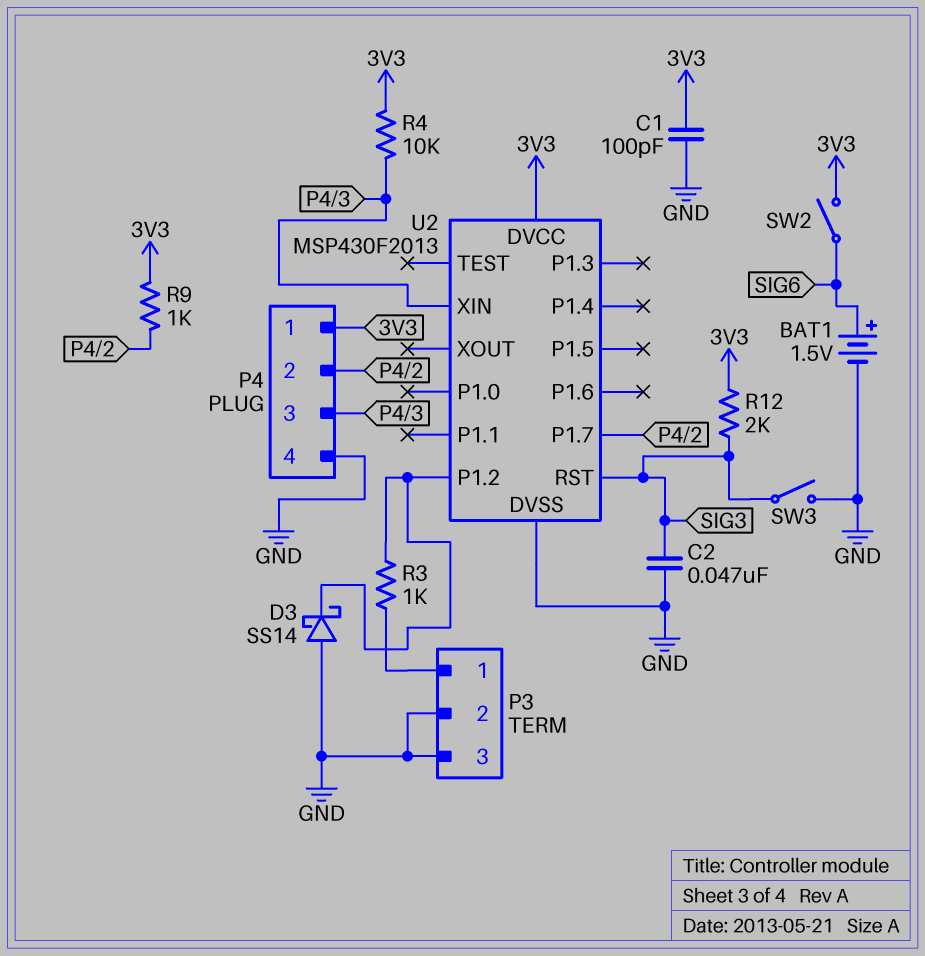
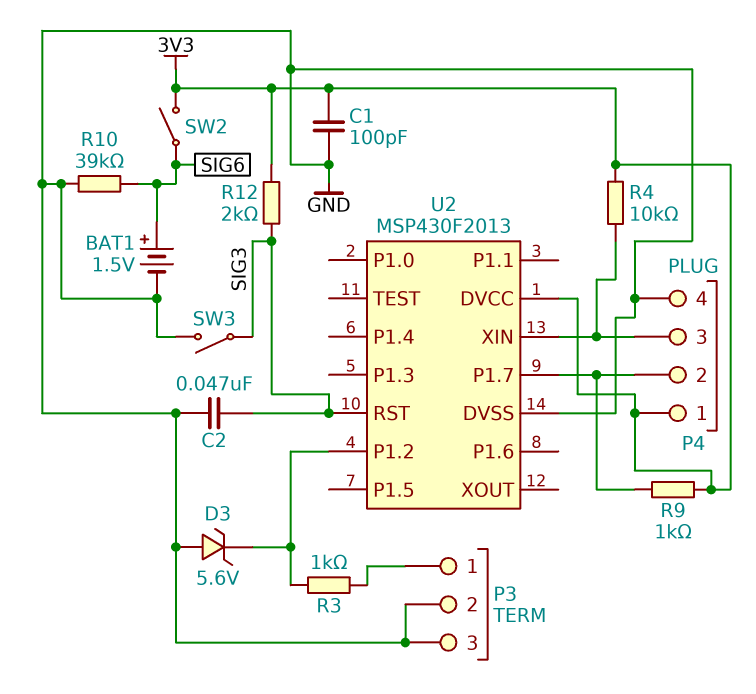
D3: schottky SS14 (A GND, K U2/P1.2) -> zener 5.6V (A GND, K U2/P1.2)
R10: none -> 39k (GND, SIG6)

